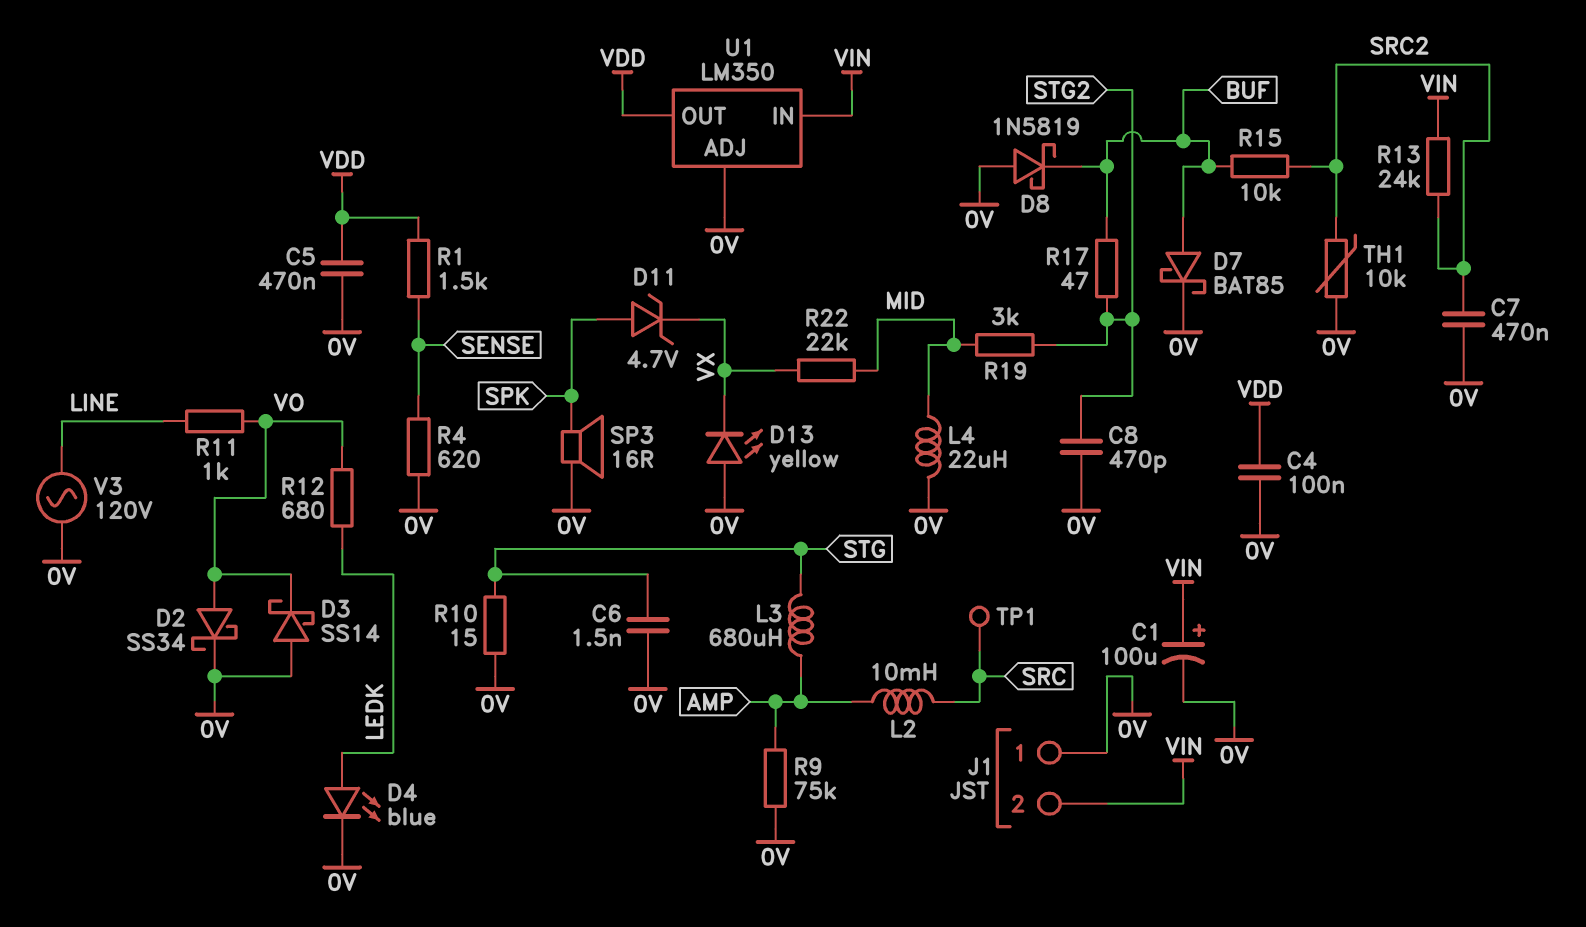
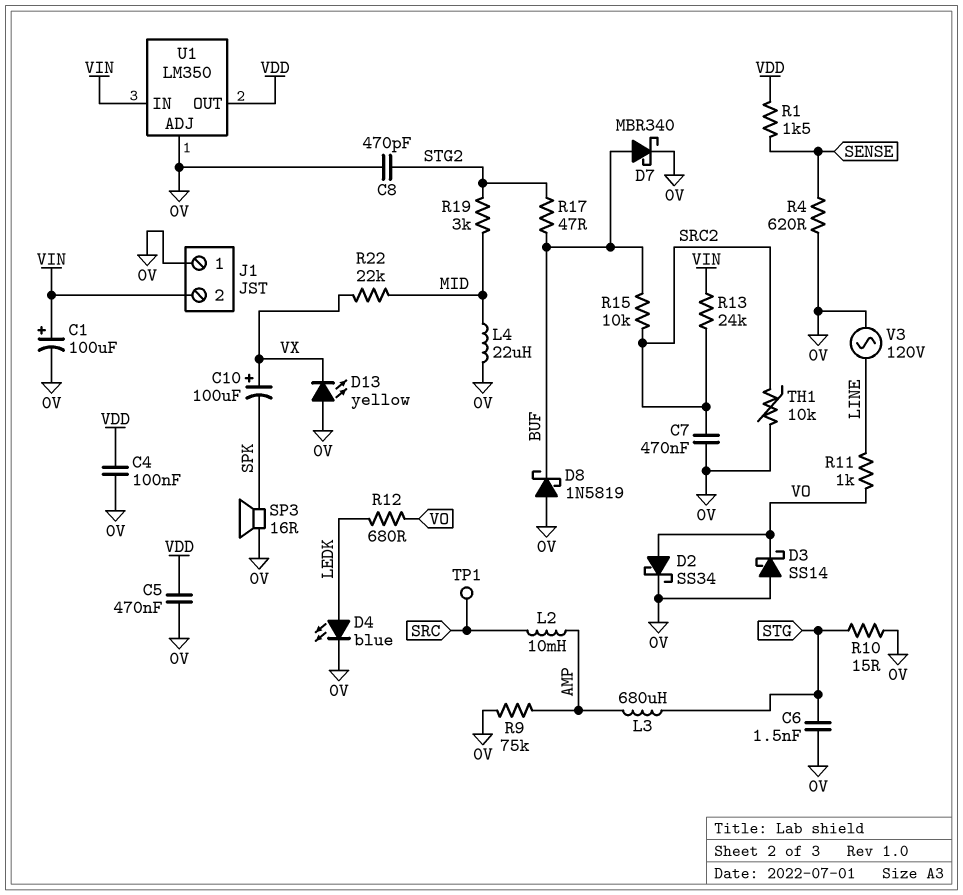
C10: none -> 100uF (plus VX, minus SPK)
D7: schottky BAT85 (A BUF, K 0V) -> schottky MBR340 (A BUF, K 0V)
D11: zener 4.7V (A SPK, K VX) -> none

